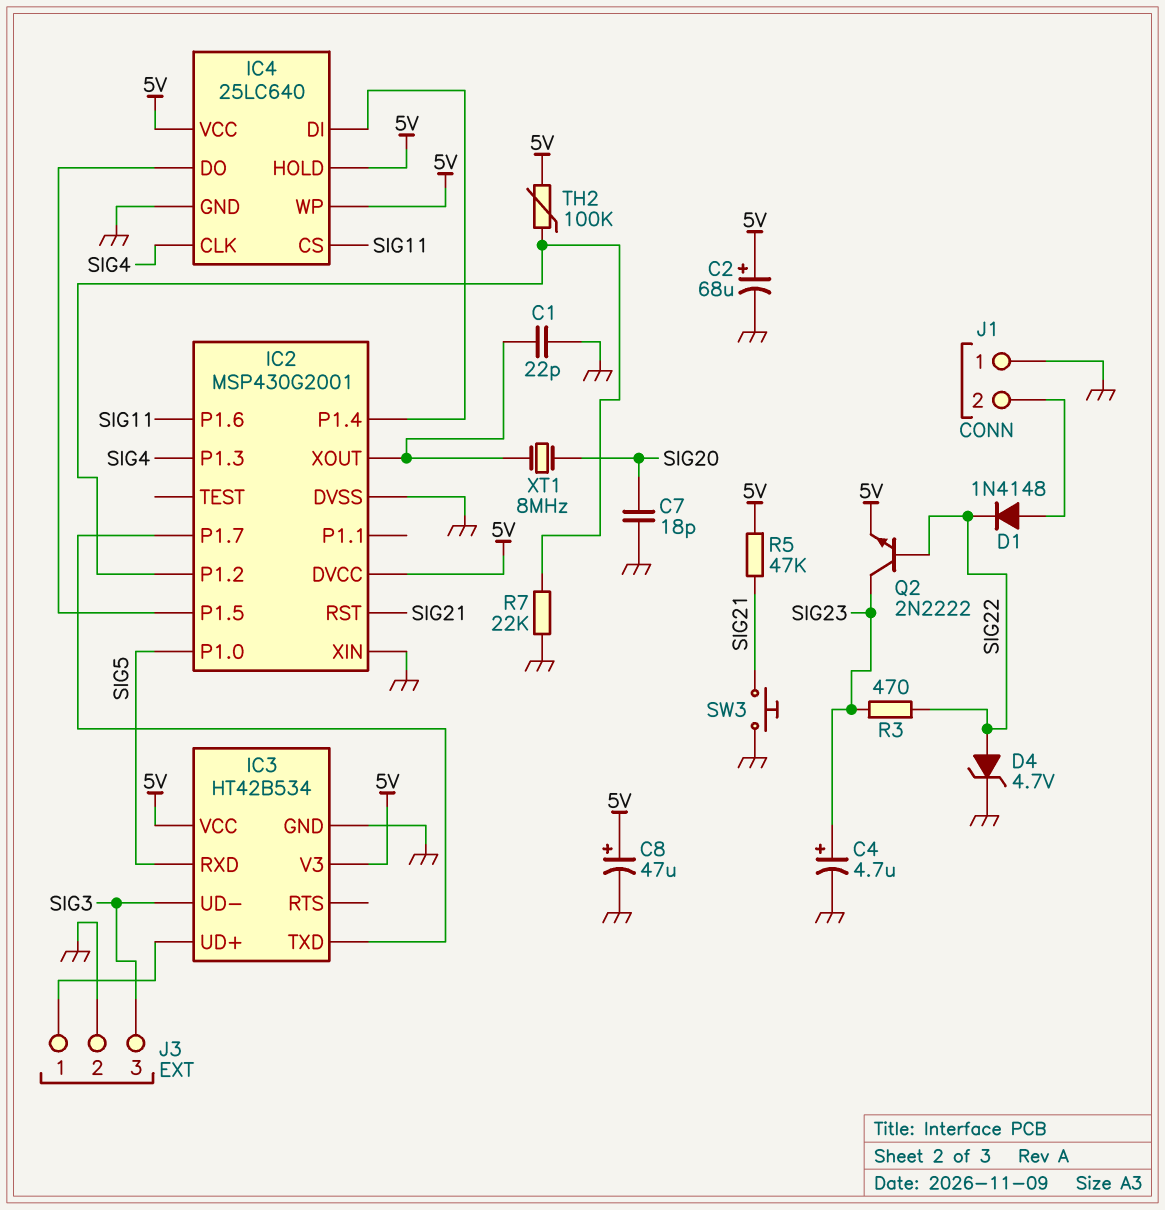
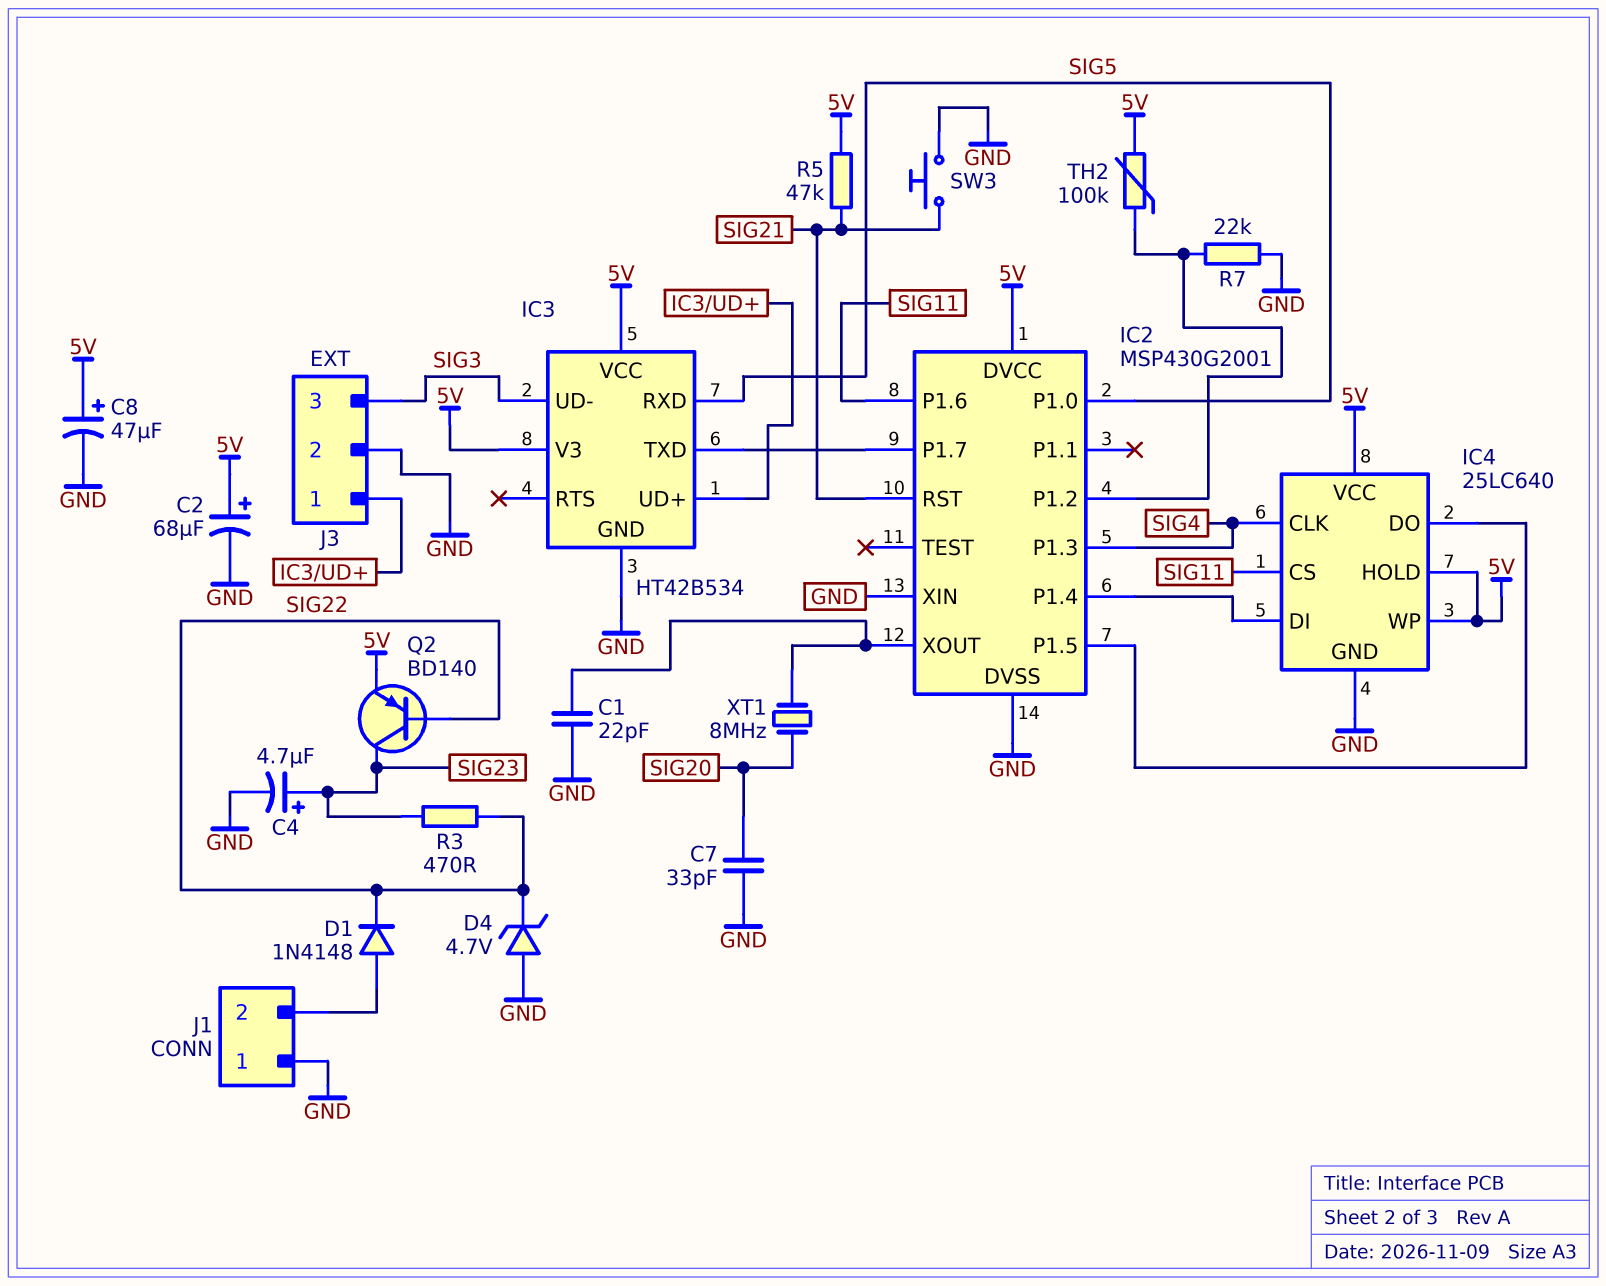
C7: 18pF (GND, SIG20) -> 33pF (GND, SIG20)
D4: zener 4.7V (A SIG22, K GND) -> zener 4.7V (A GND, K SIG22)
Q2: NPN 2N2222 (B SIG22, C SIG23, E 5V) -> PNP BD140 (B SIG22, C SIG23, E 5V)

